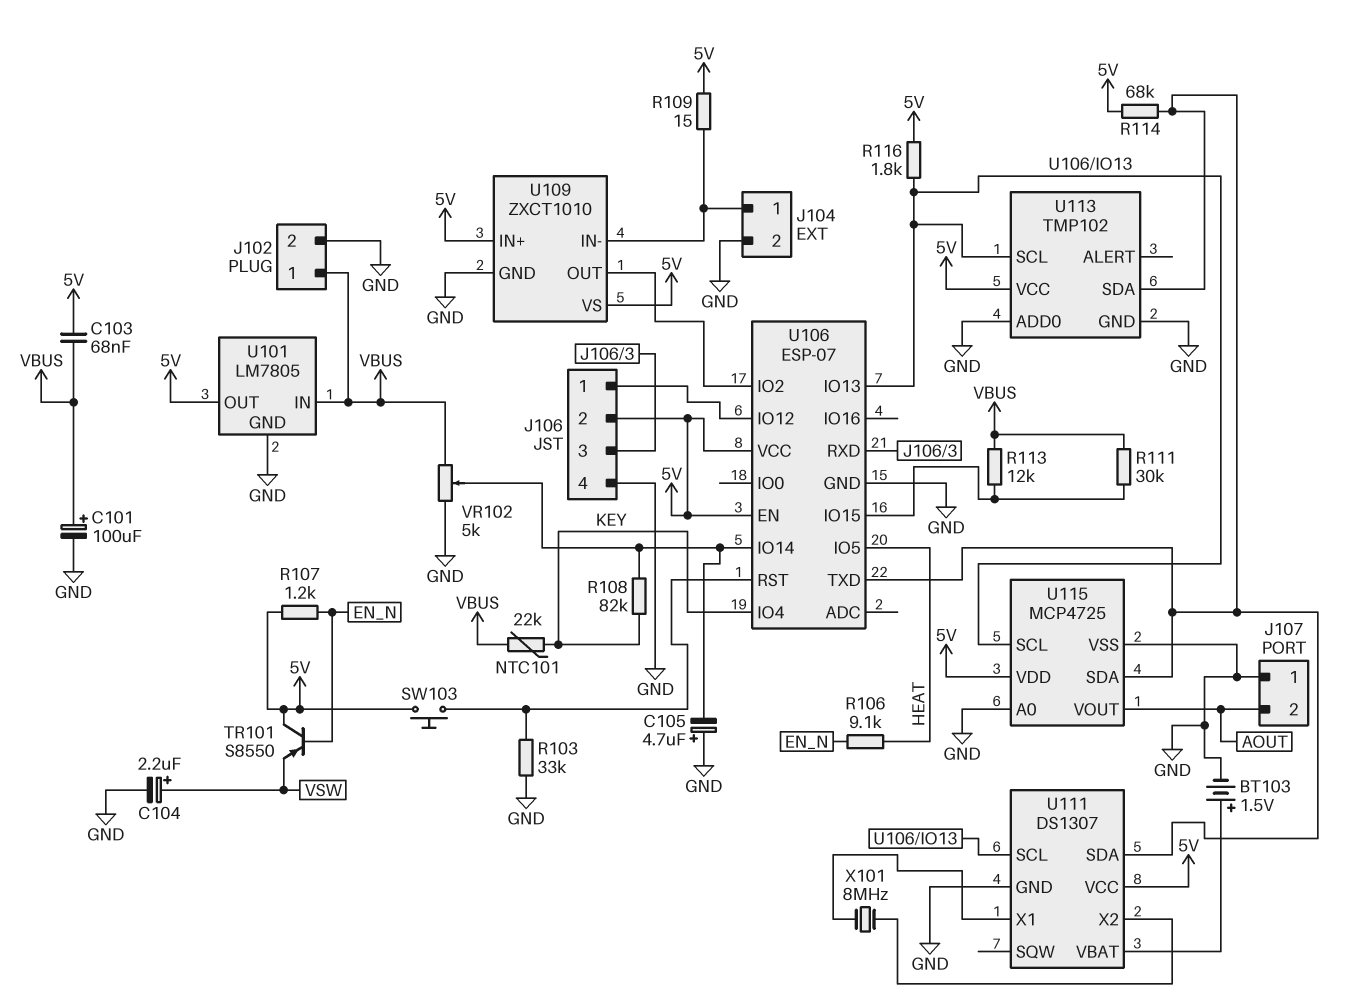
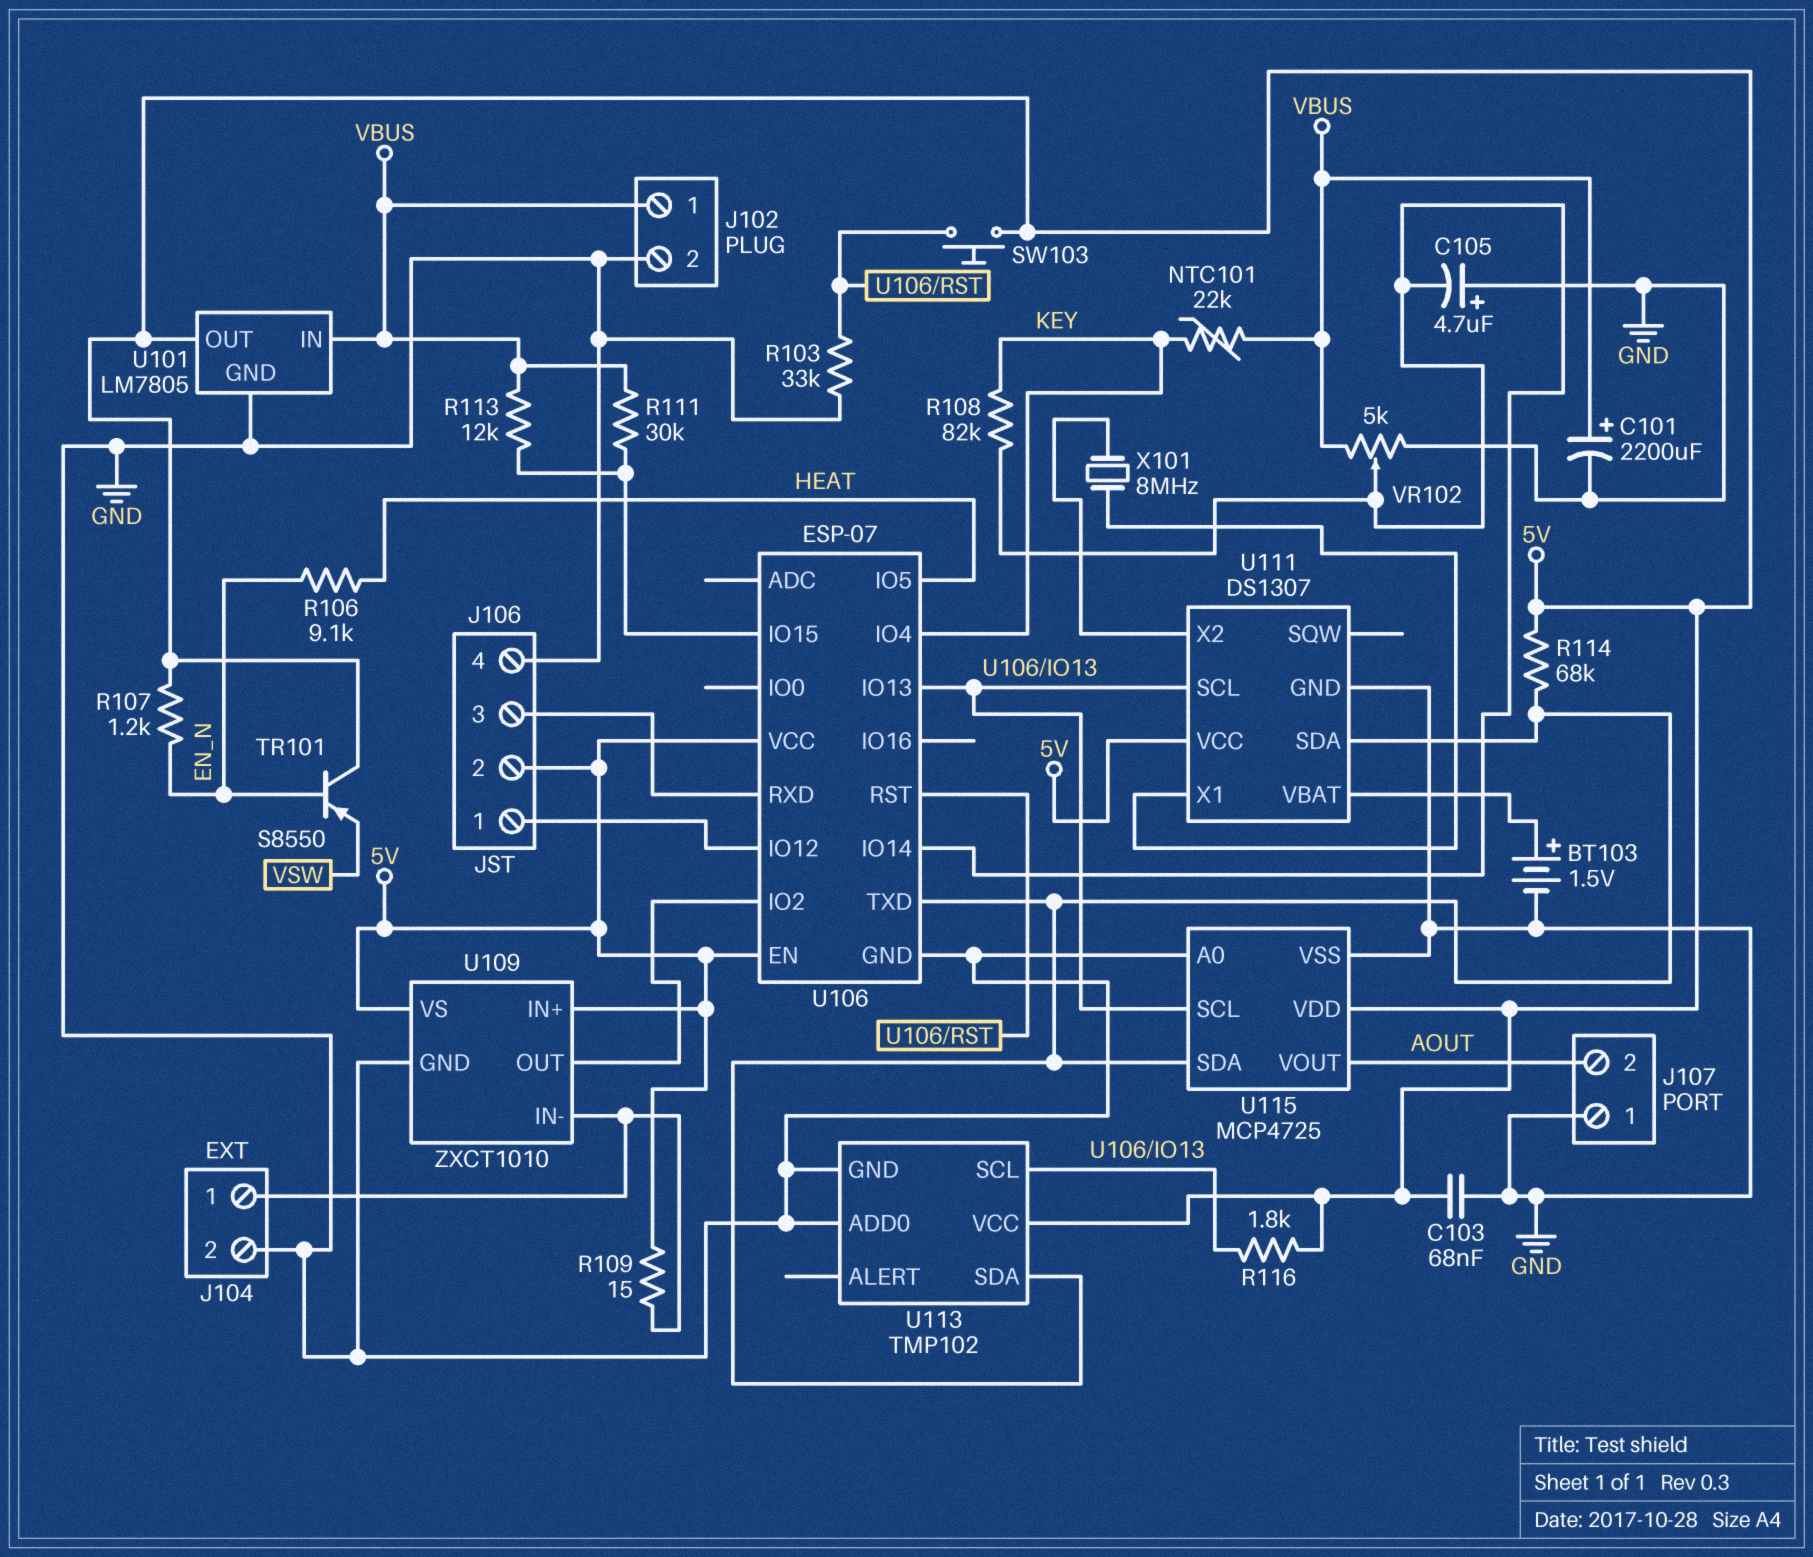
C101: 100uF (plus VBUS, minus GND) -> 2200uF (plus VBUS, minus GND)
C103: 68nF (5V, VBUS) -> 68nF (5V, GND)
C104: 2.2uF (plus VSW, minus GND) -> none

